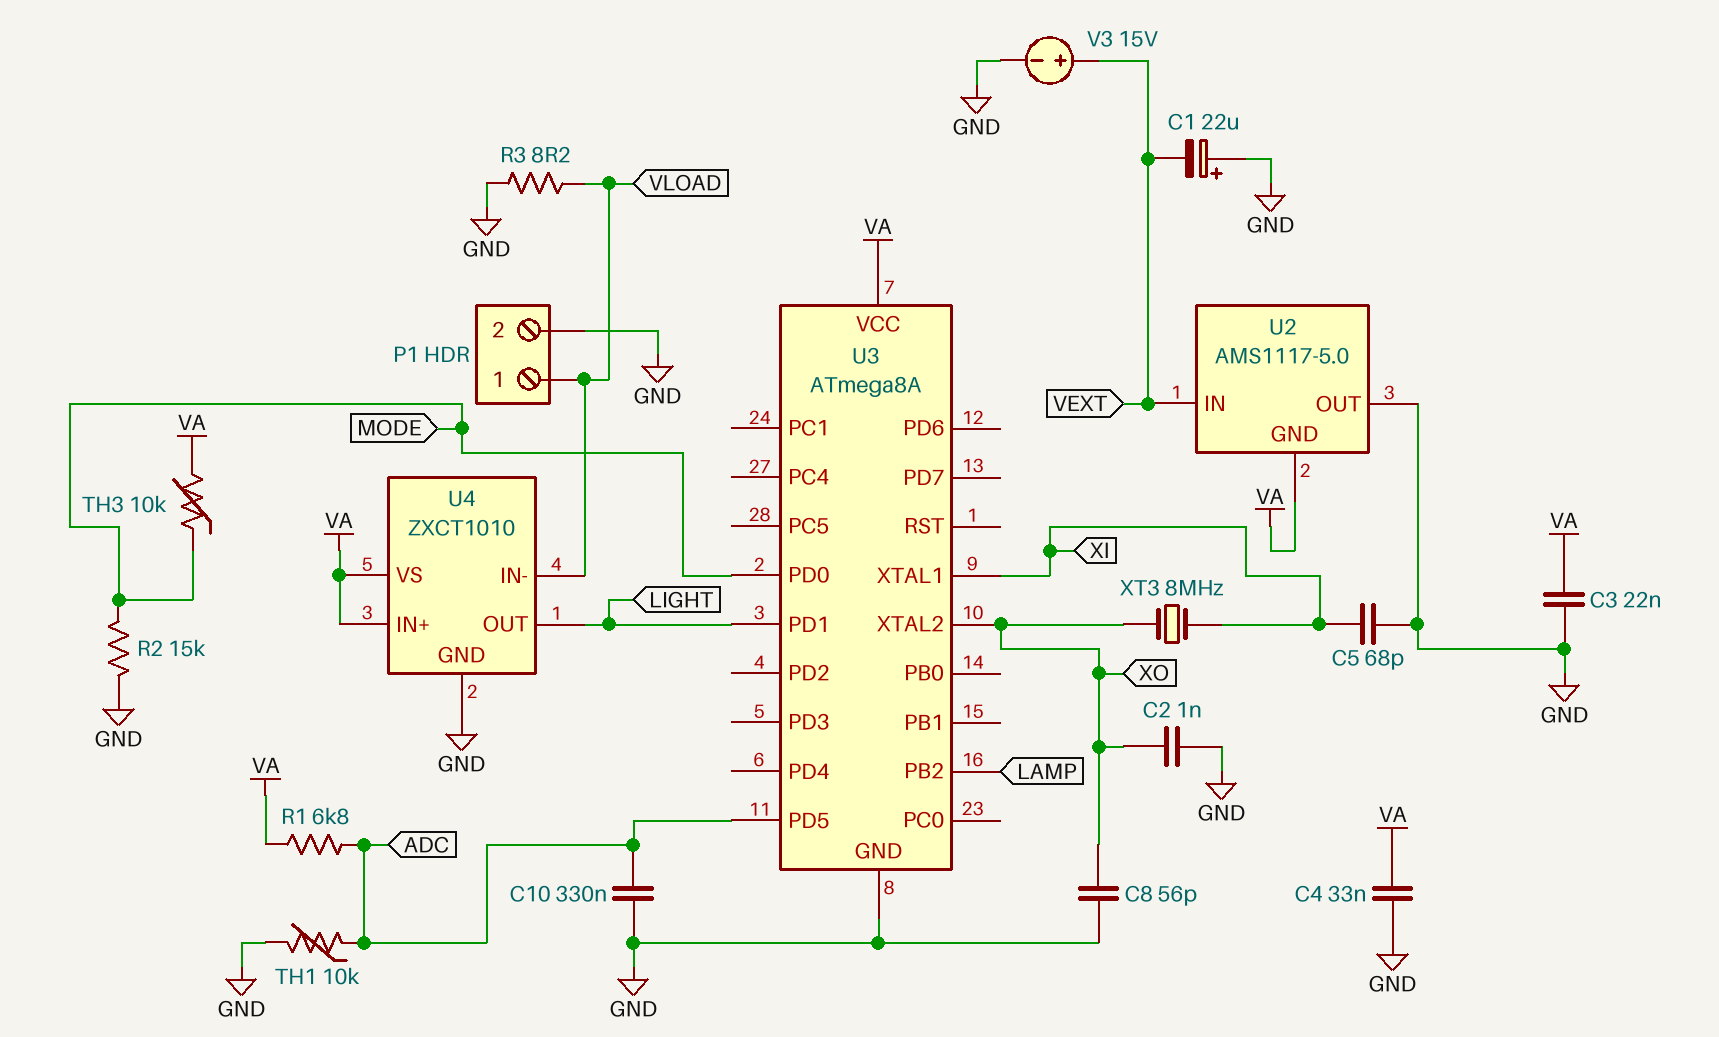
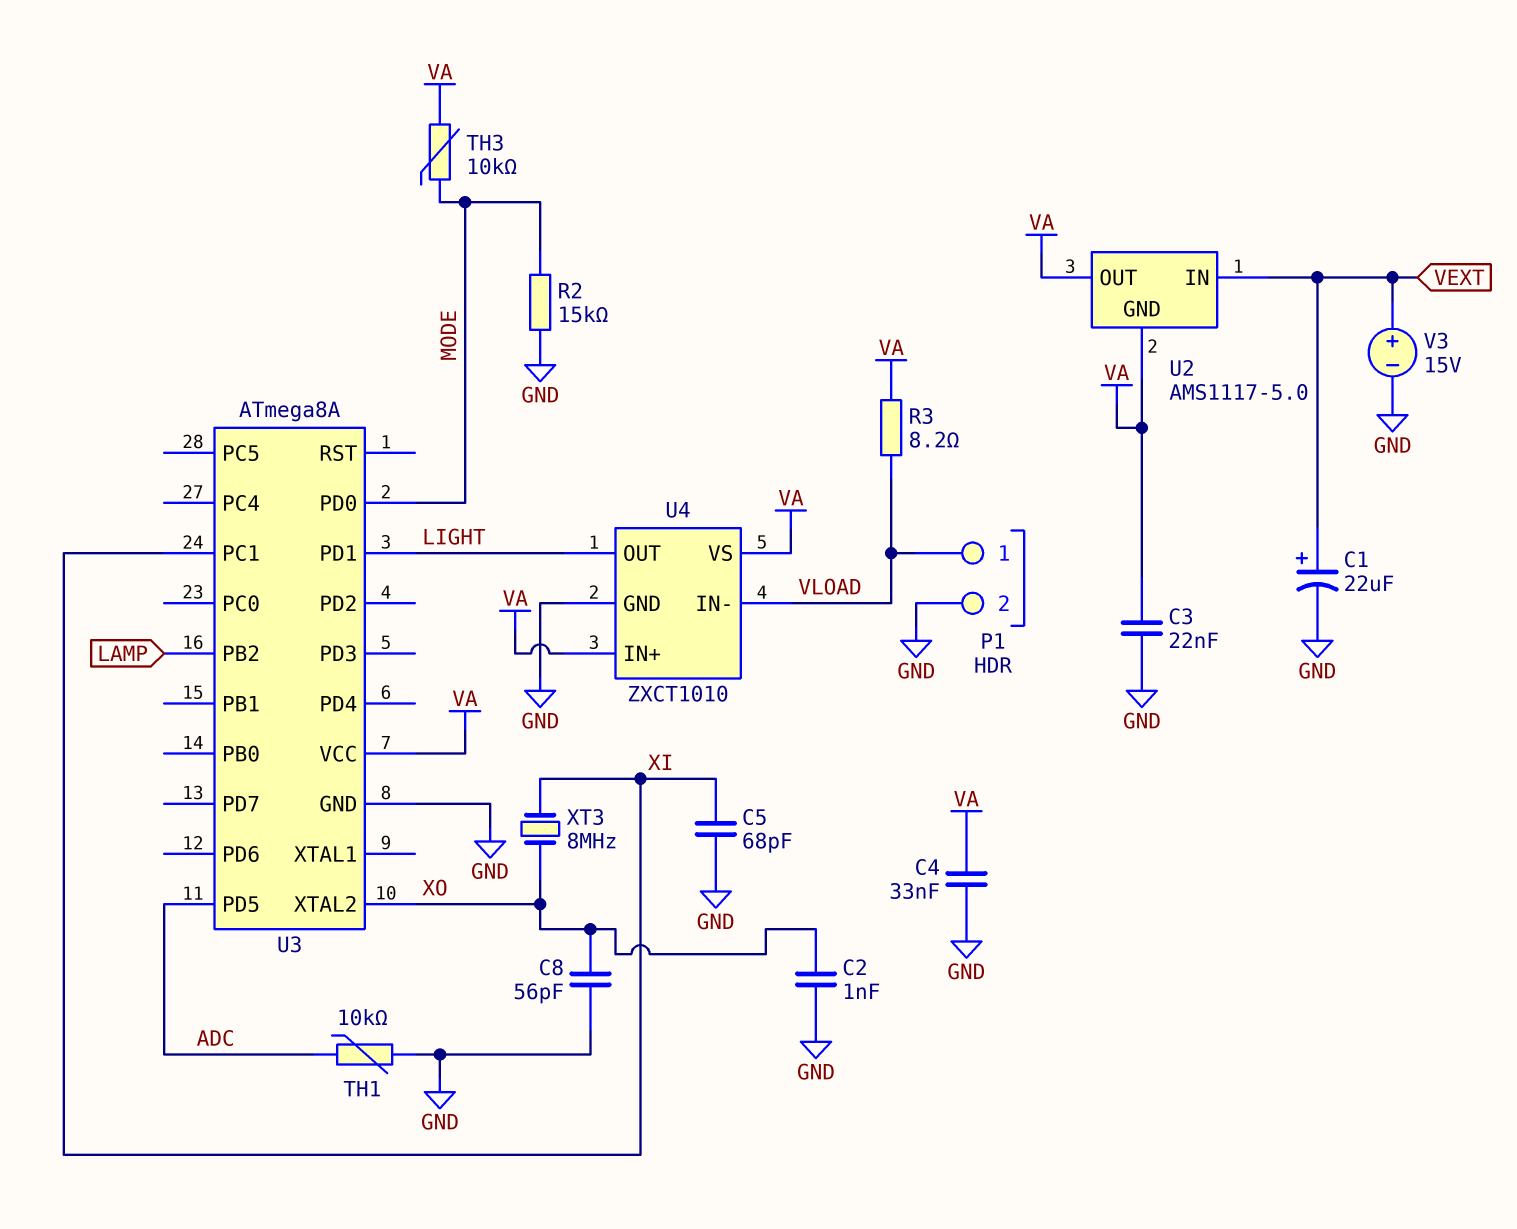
C1: 22uF (plus GND, minus VEXT) -> 22uF (plus VEXT, minus GND)
C10: 330nF (ADC, GND) -> none
R1: 6.8k (ADC, VA) -> none
R3: 8.2 (GND, VLOAD) -> 8.2 (VA, VLOAD)
U2 pin OUT: GND -> VA
U3 pin PC1: none -> XI
U3 pin XTAL1: XI -> none

